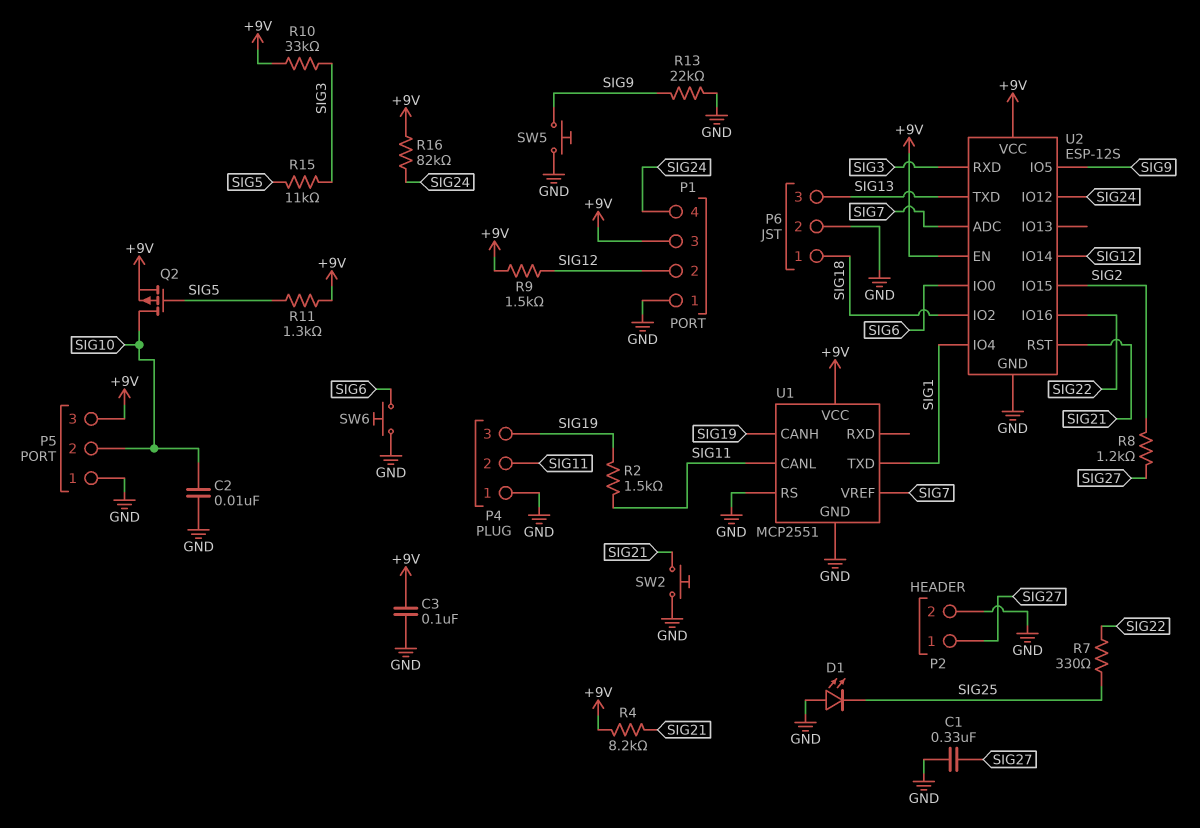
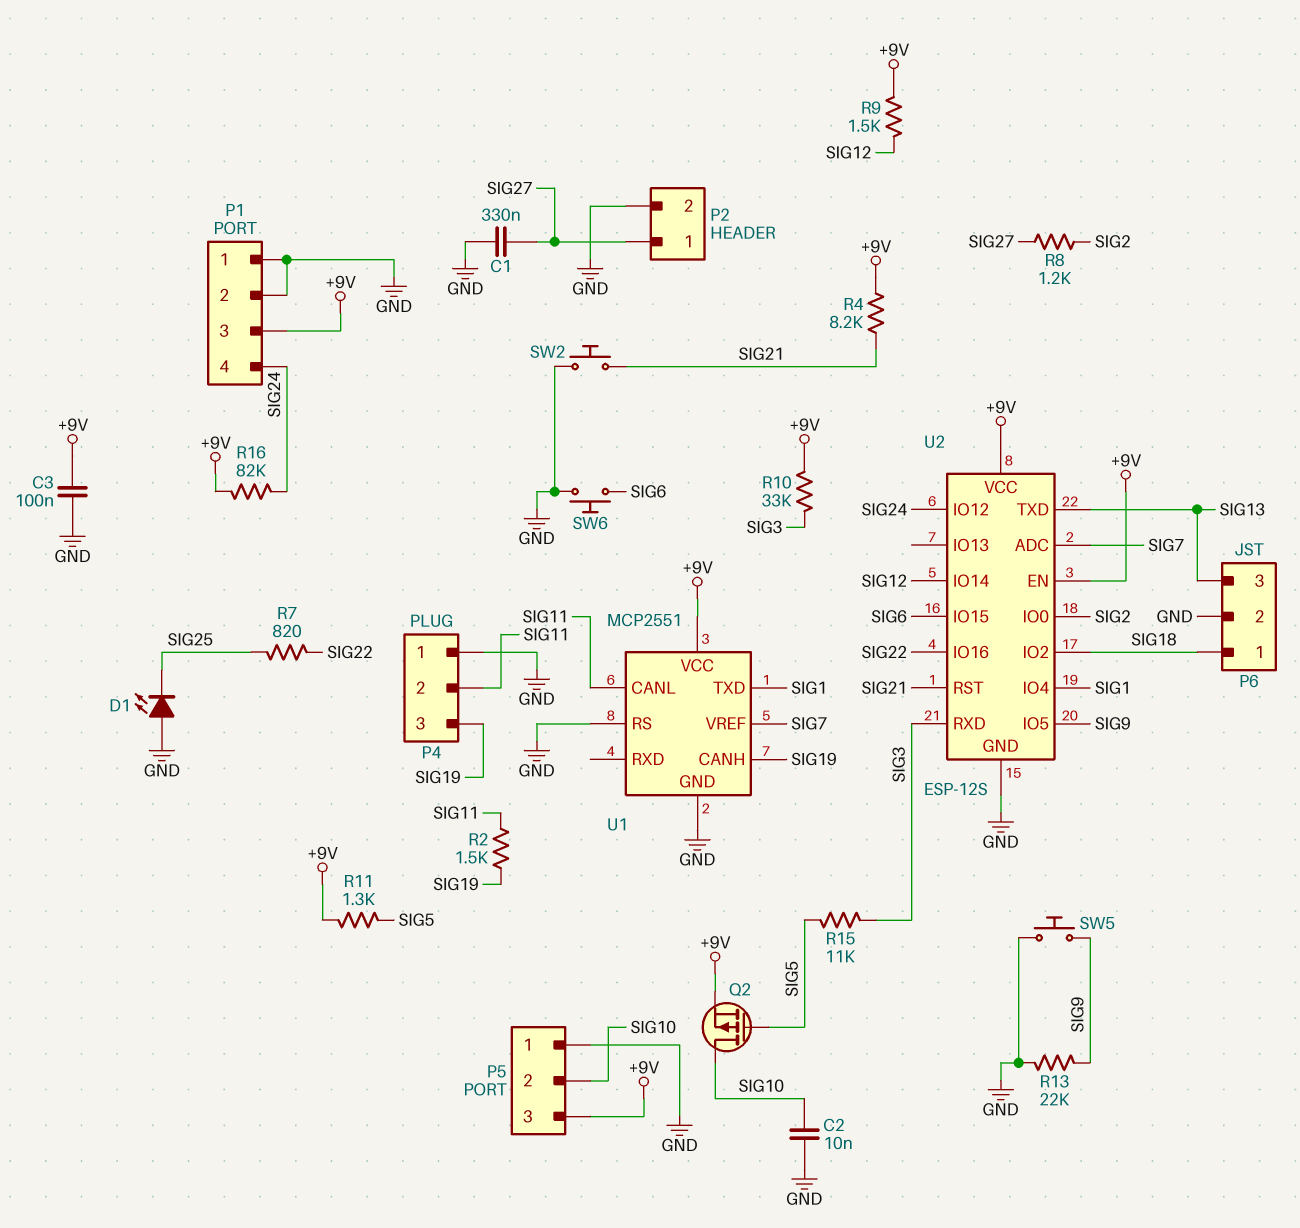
P1 pin 2: SIG12 -> GND
R7: 330 (SIG22, SIG25) -> 820 (SIG22, SIG25)
U2 pin IO0: SIG6 -> SIG2
U2 pin IO15: SIG2 -> SIG6

